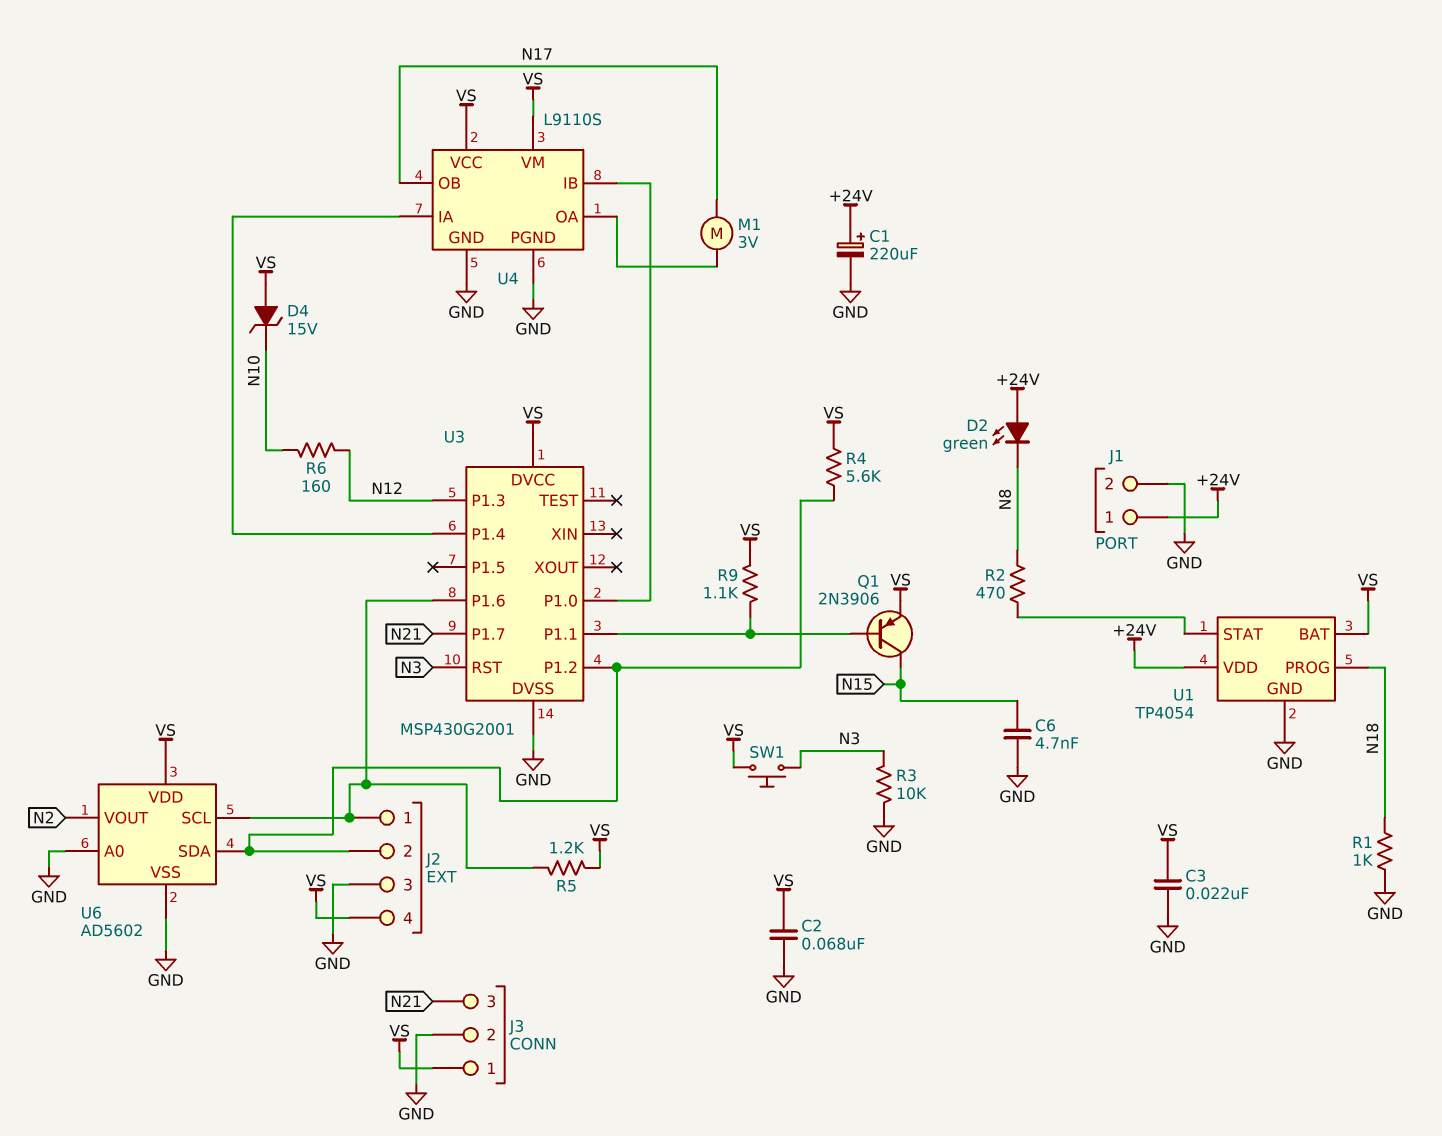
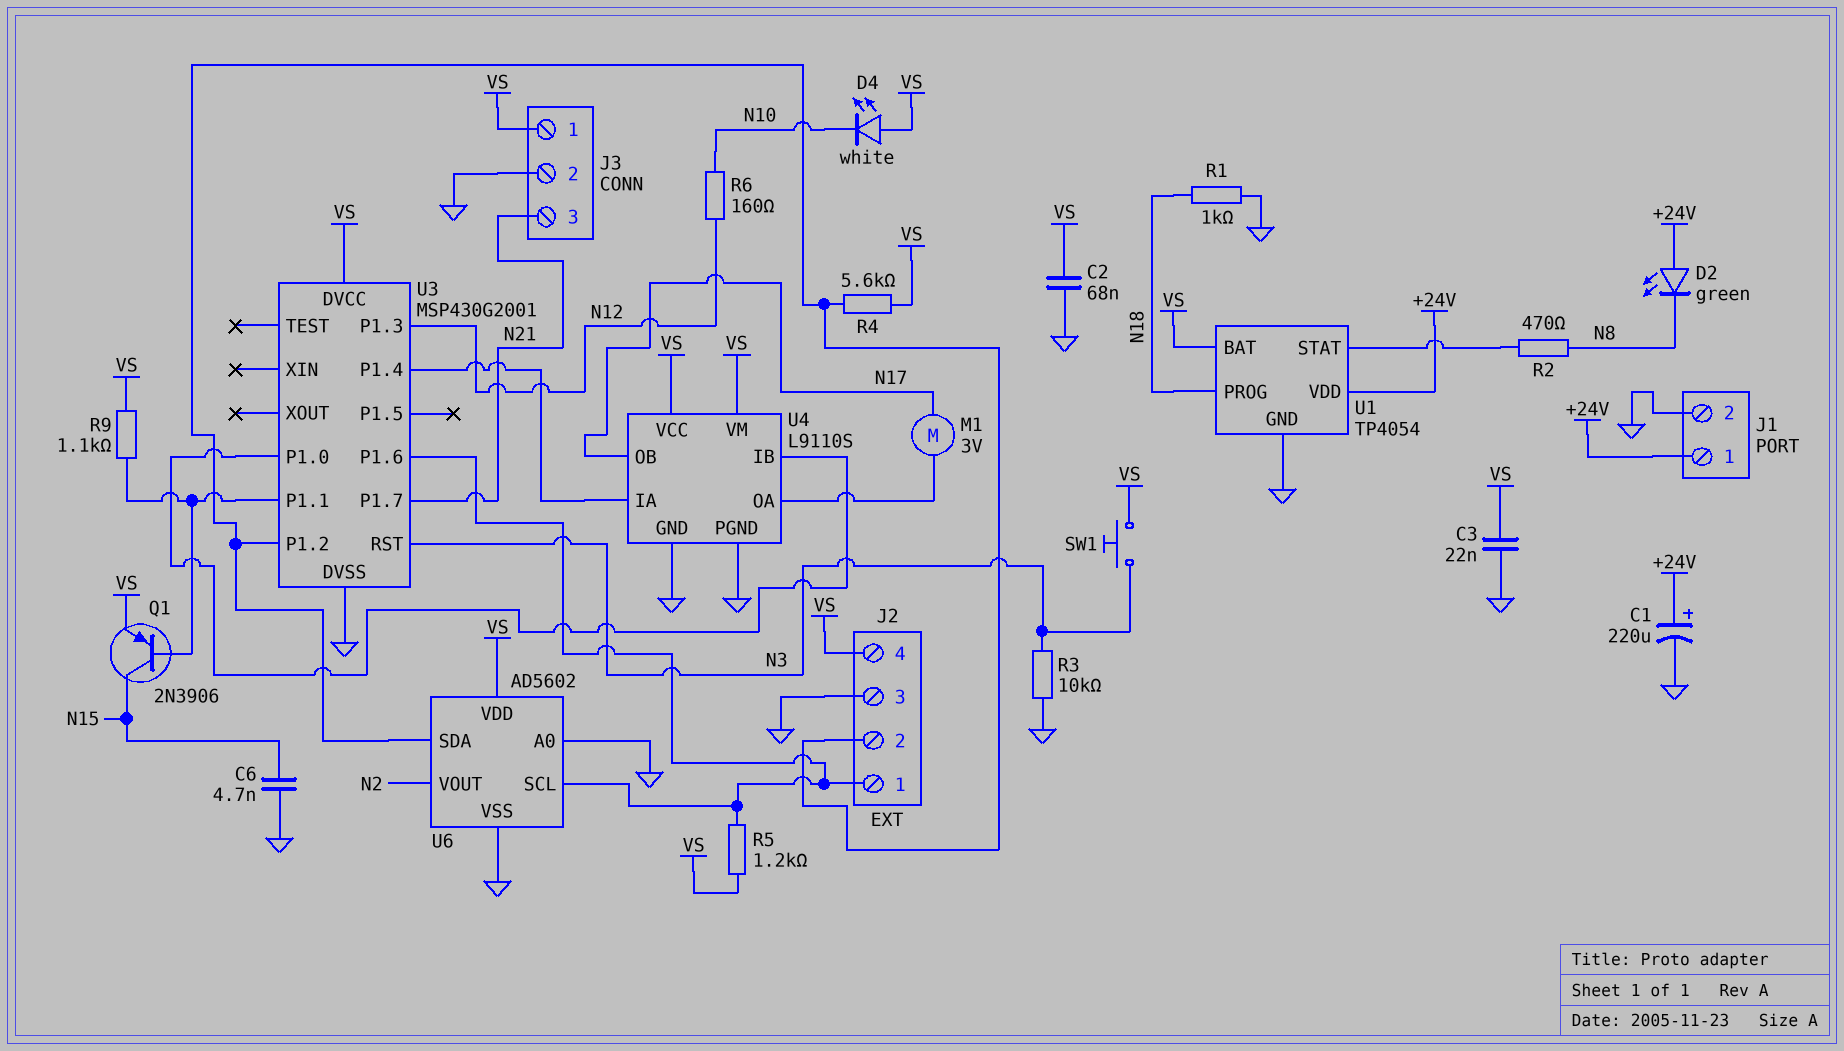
D4: zener 15V (A VS, K N10) -> LED white (A VS, K N10)

